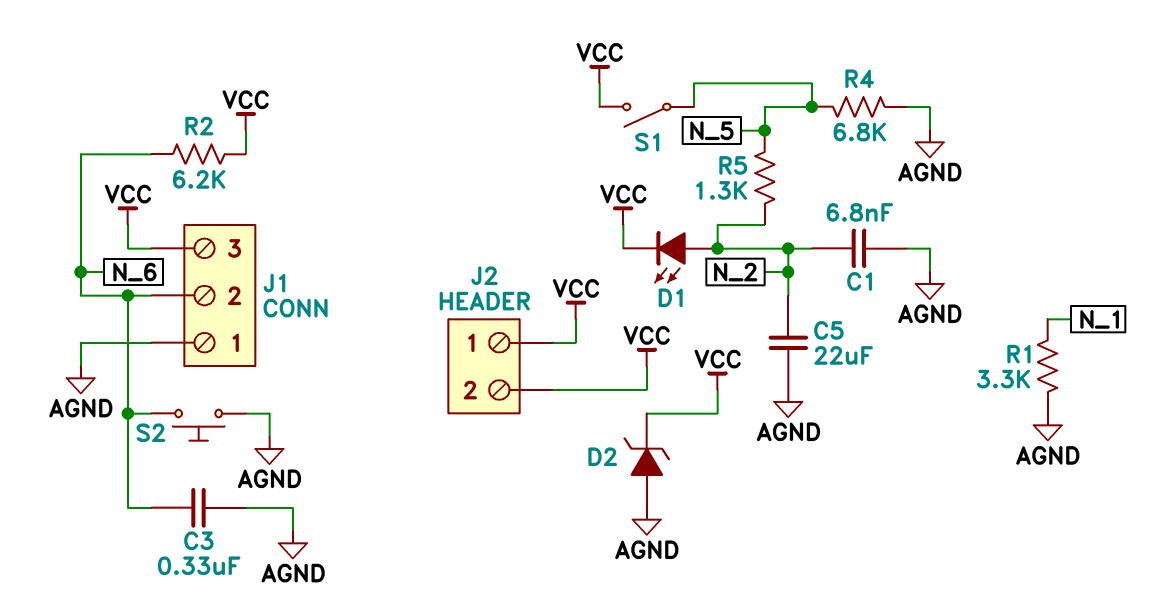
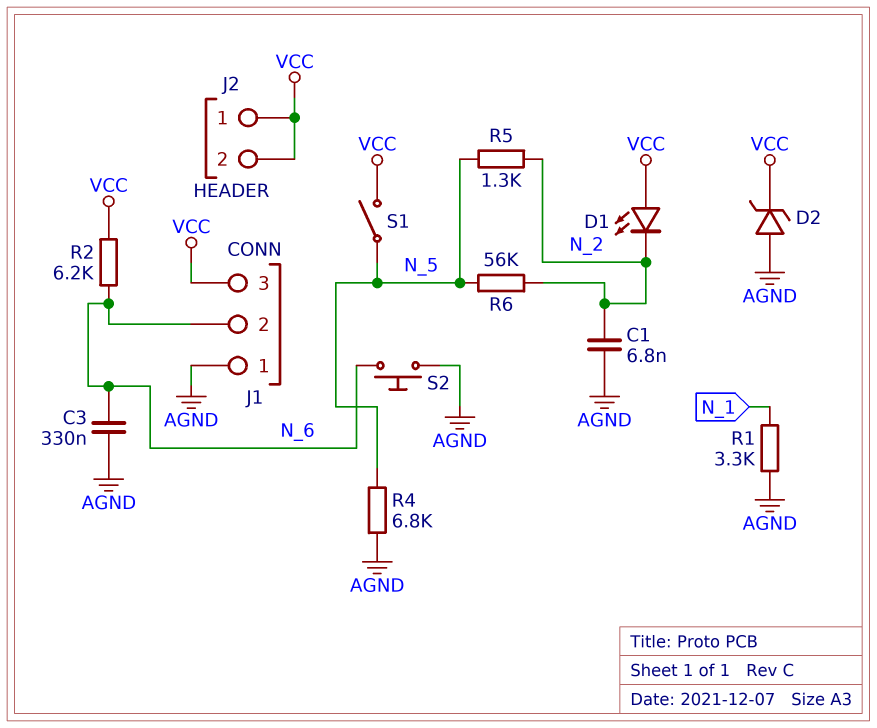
C5: 22uF (AGND, N_2) -> none
D1: LED (A N_2, K VCC) -> LED (A VCC, K N_2)
R6: none -> 56k (N_2, N_5)

